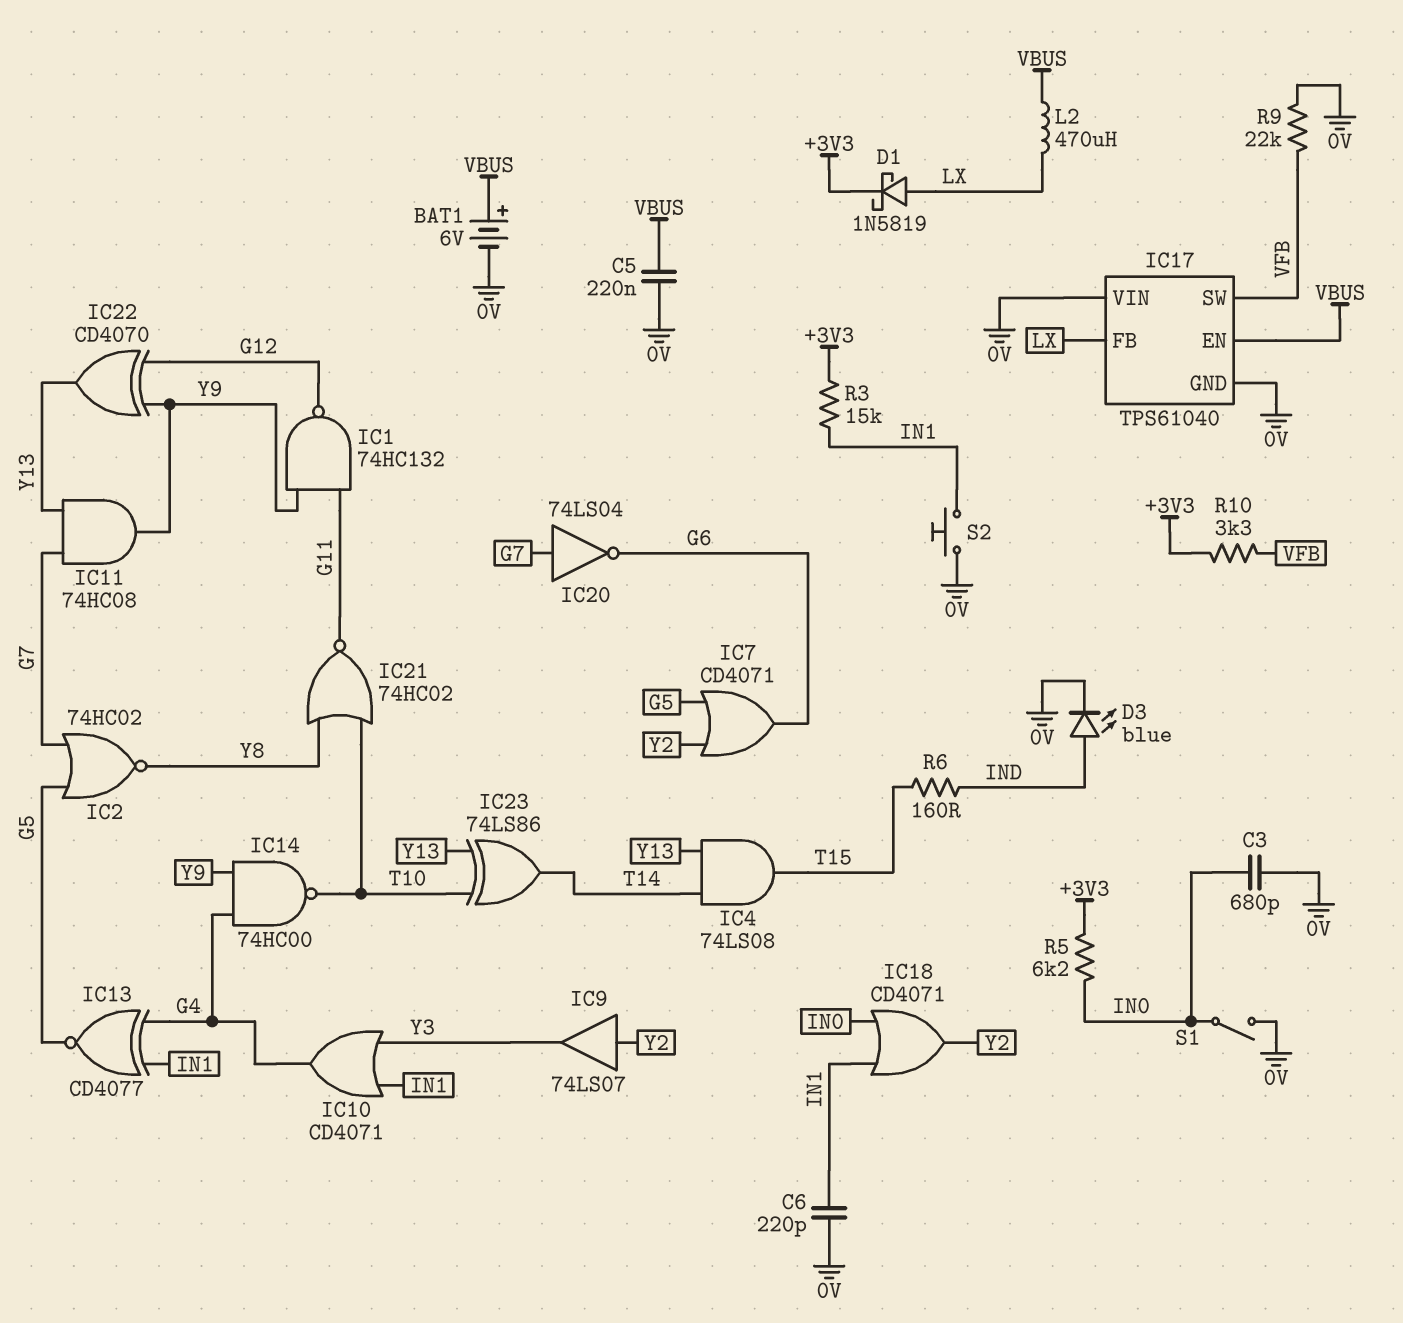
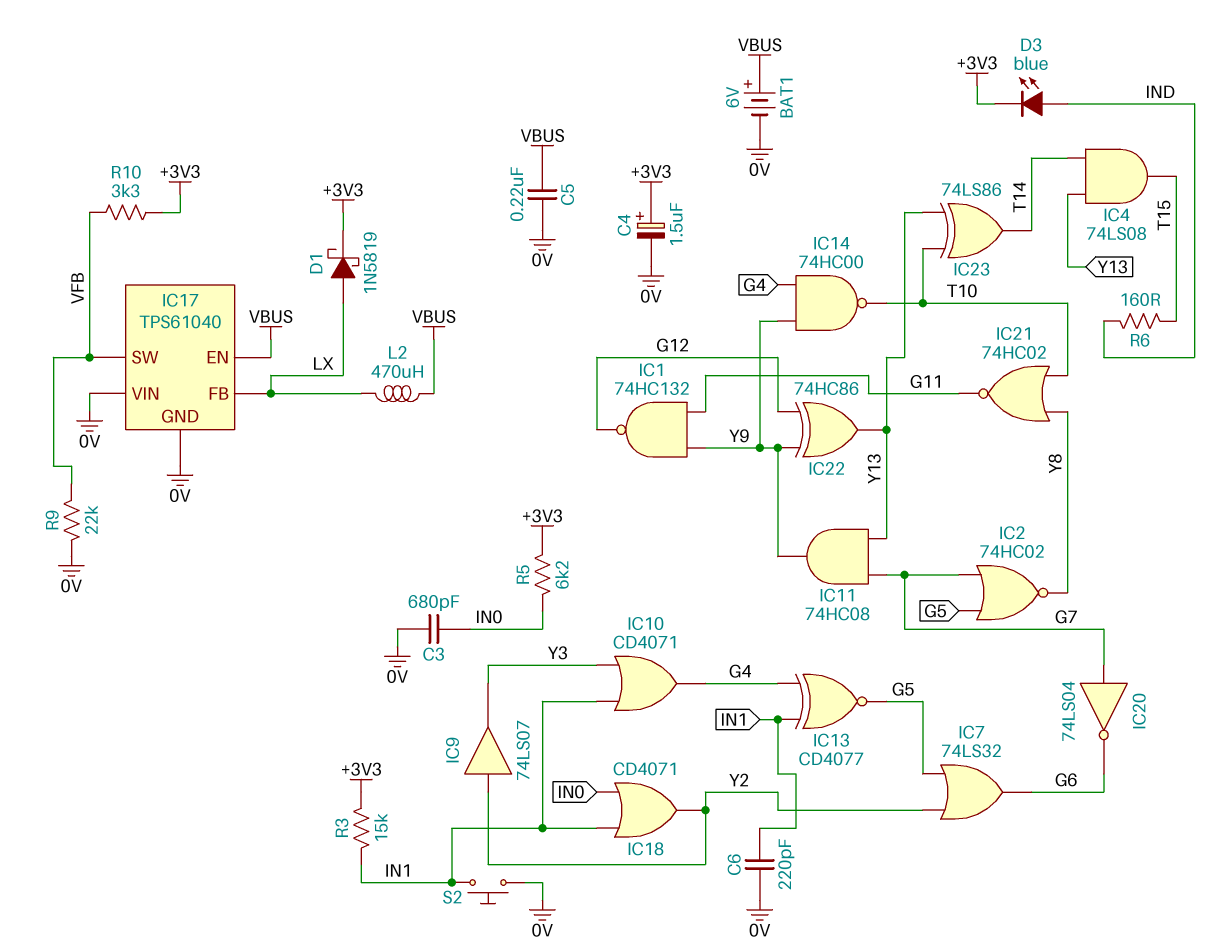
C4: none -> 1.5uF (plus +3V3, minus 0V)
D3: LED blue (A IND, K 0V) -> LED blue (A IND, K +3V3)
IC7: OR CD4071 (in G5, in Y2, out G6) -> OR 74LS32 (in G5, in Y2, out G6)
IC22: XOR CD4070 (in G12, in Y9, out Y13) -> XOR 74HC86 (in G12, in Y9, out Y13)
S1: switch (0V, IN0) -> none

